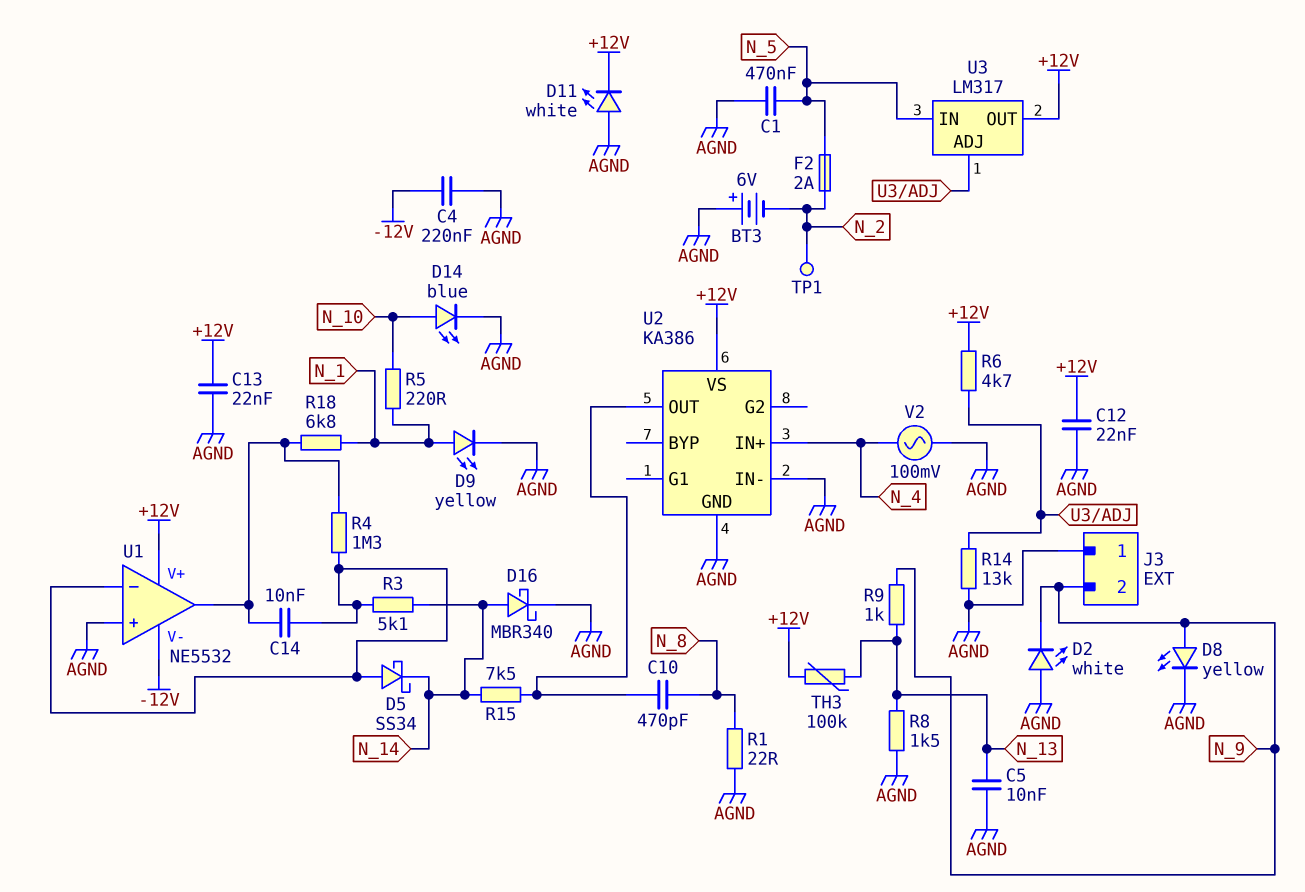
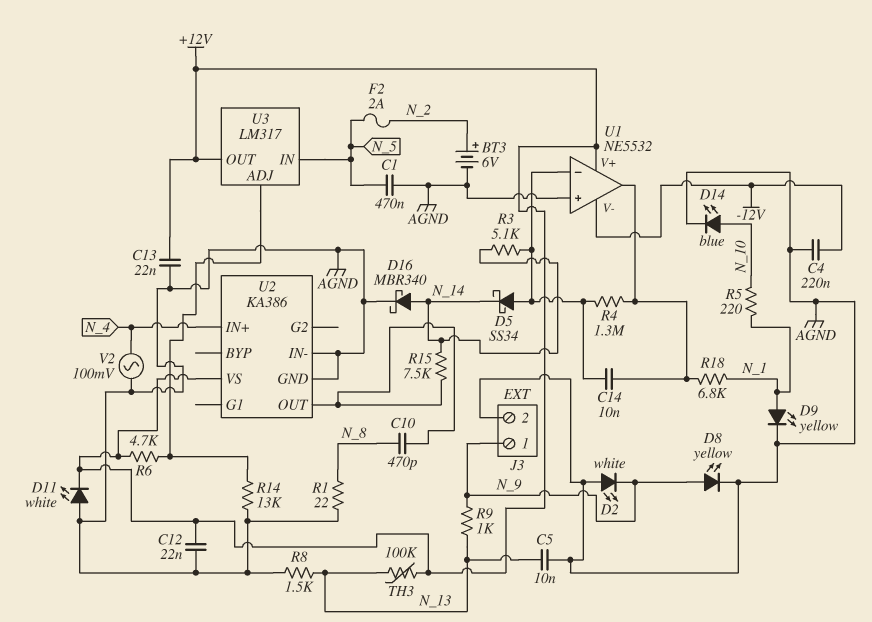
BT3: 6V (plus AGND, minus N_2) -> 6V (plus N_2, minus AGND)
J3 pin 1: AGND -> N_9
J3 pin 2: N_9 -> AGND
TP1: test point (N_2) -> none

